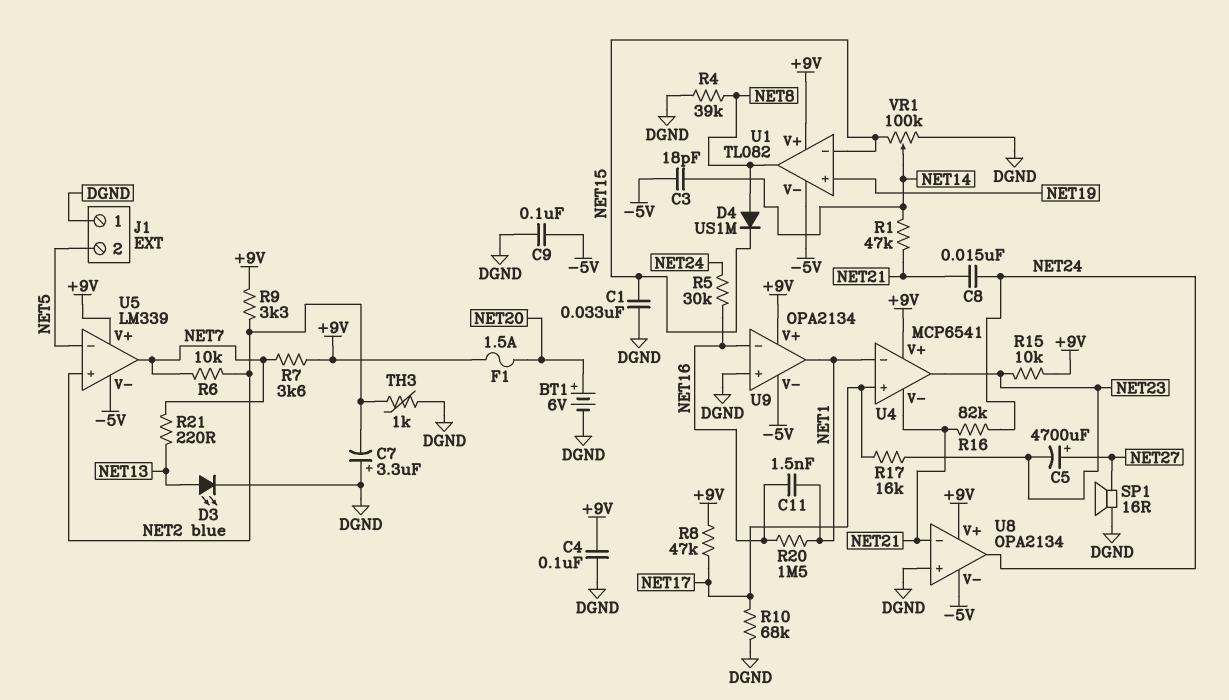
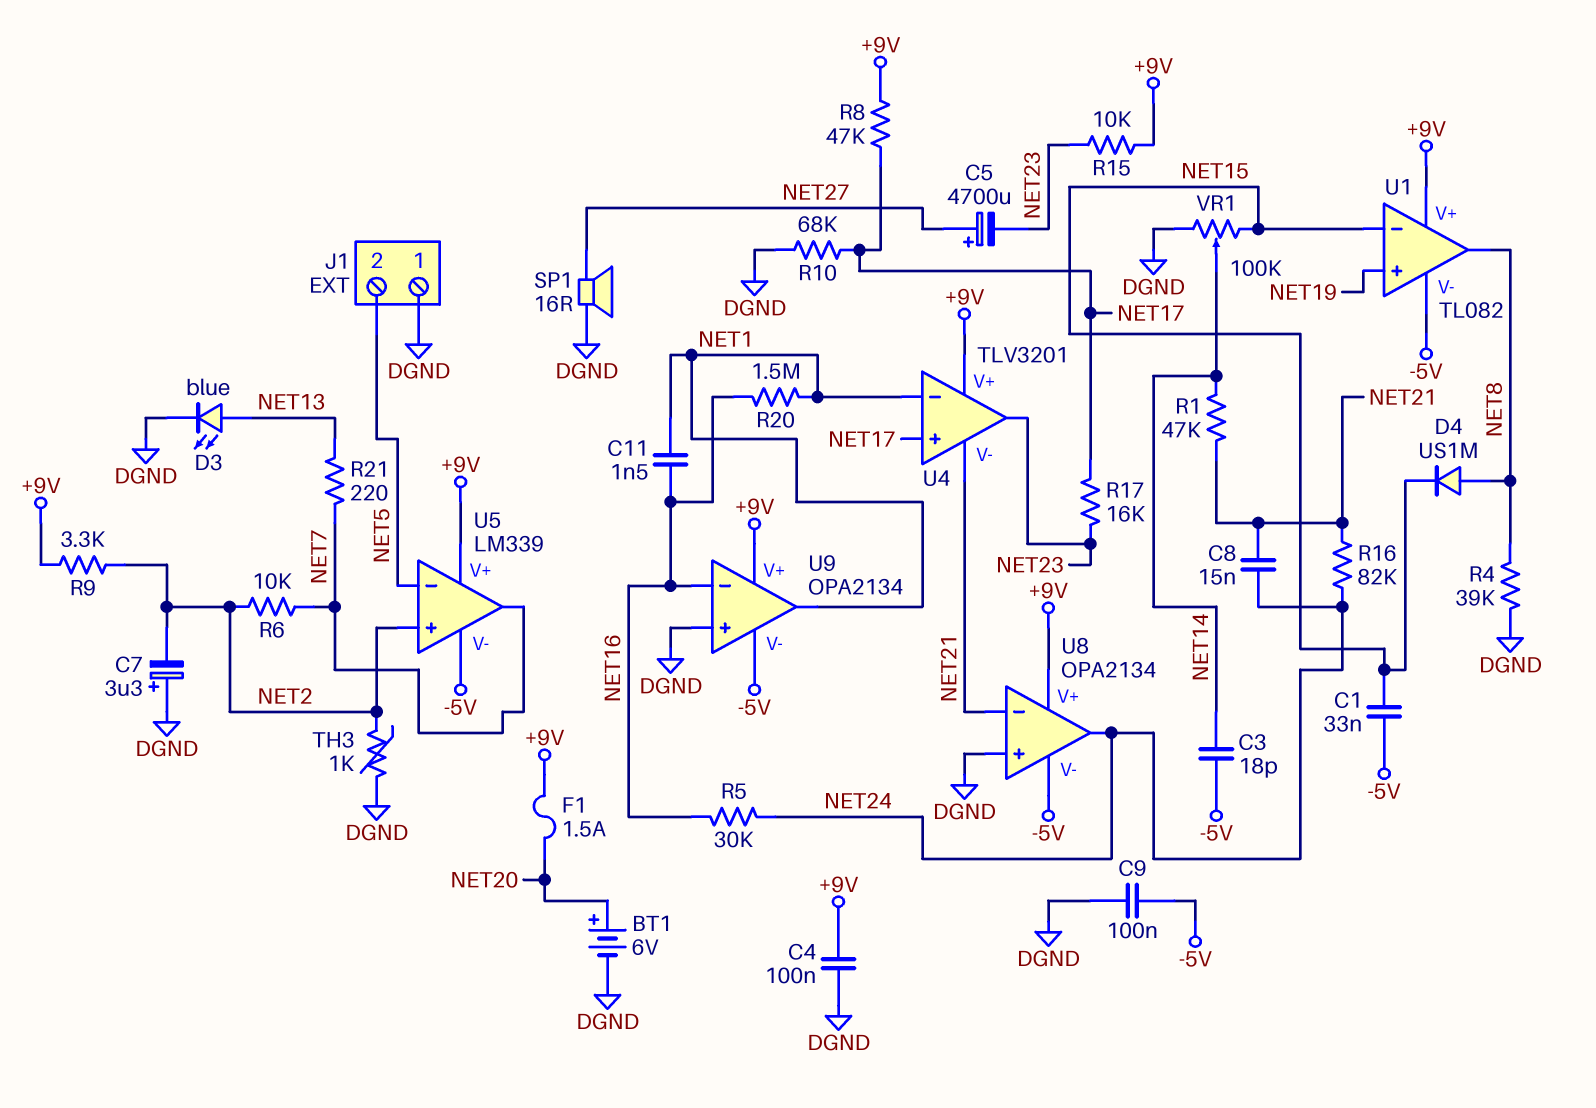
C1: 33nF (DGND, NET15) -> 33nF (-5V, NET15)
R7: 3.6k (+9V, NET7) -> none
U4: MCP6541 -> TLV3201

